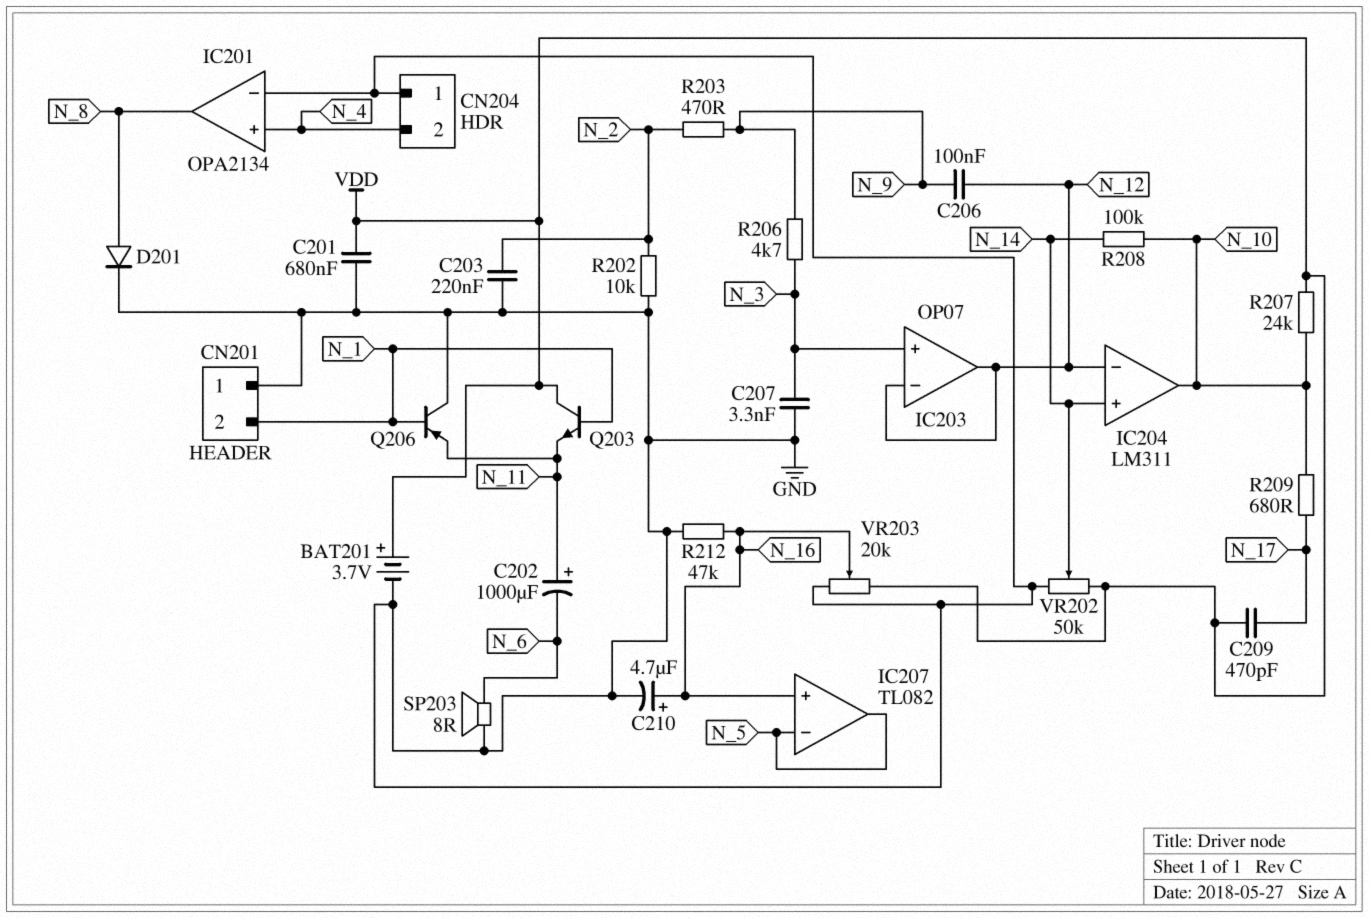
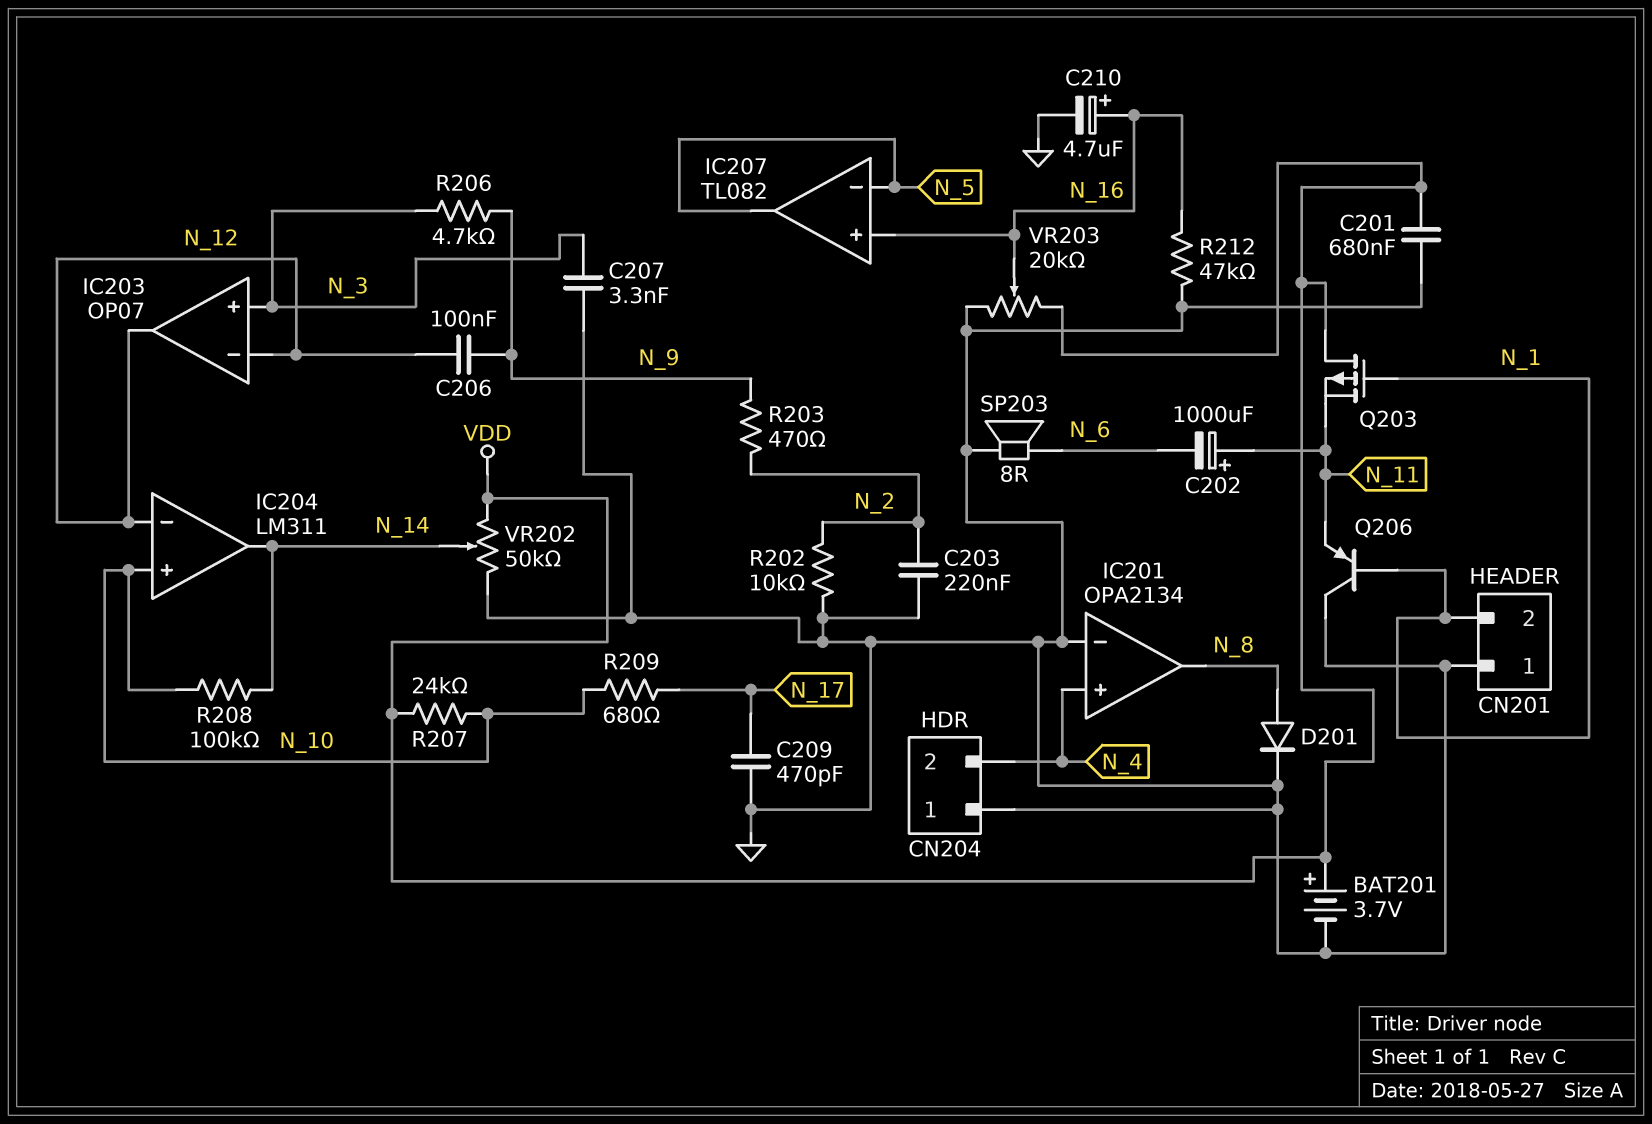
C209: 470pF (N_17, VDD) -> 470pF (GND, N_17)
IC204 pin in+: N_14 -> N_10
IC204 pin out: N_10 -> N_14
Q203: NPN (B N_1, C VDD, E N_11) -> PMOS (G N_1, D VDD, S N_11)

